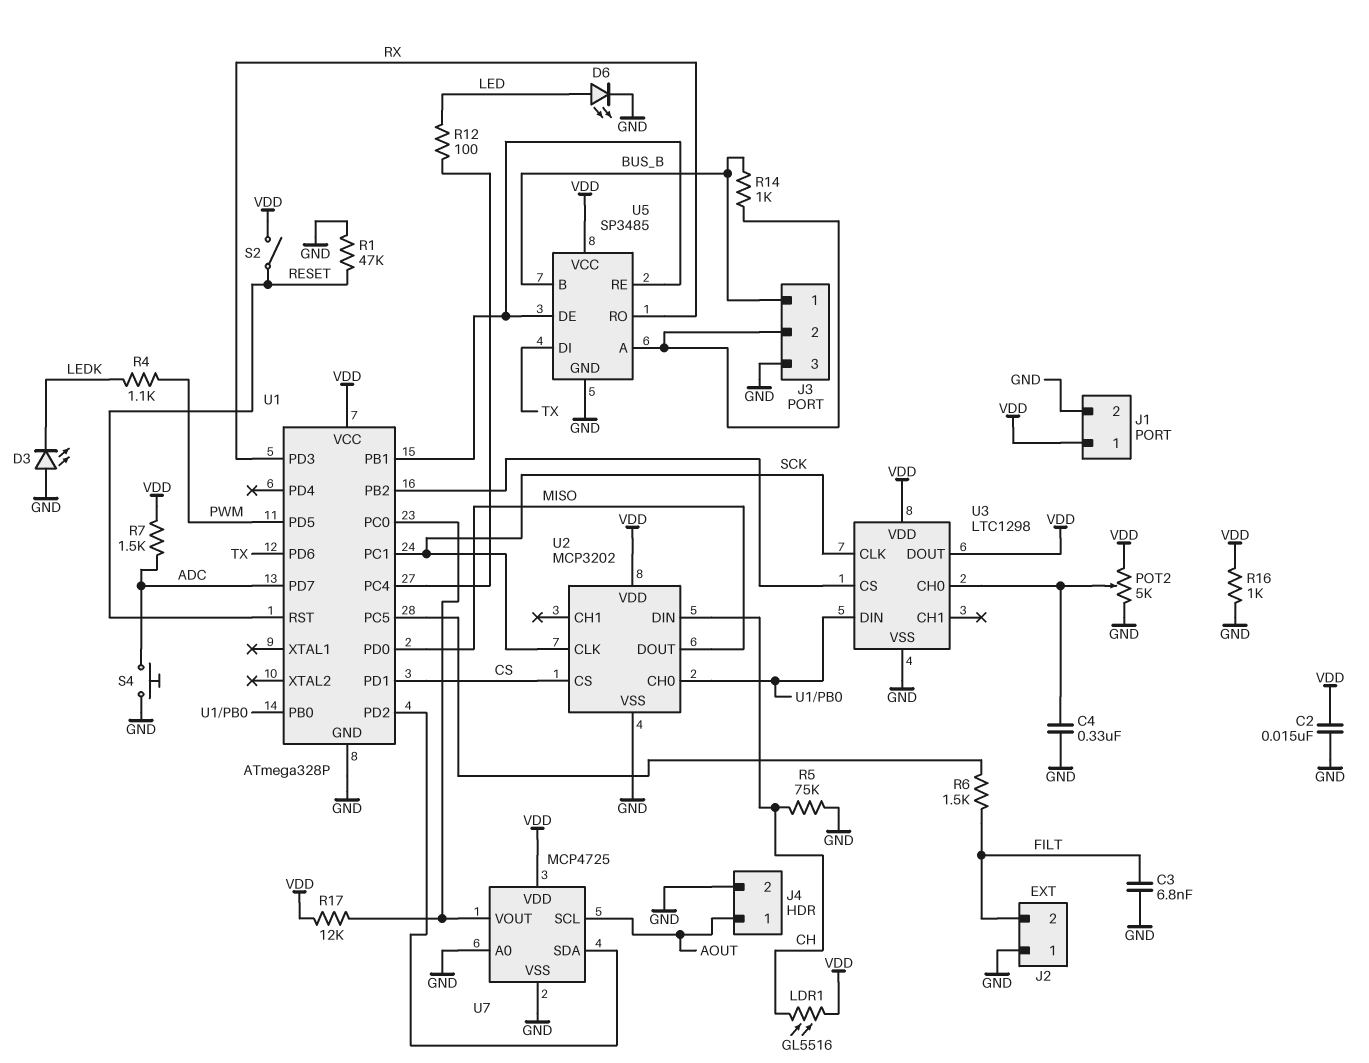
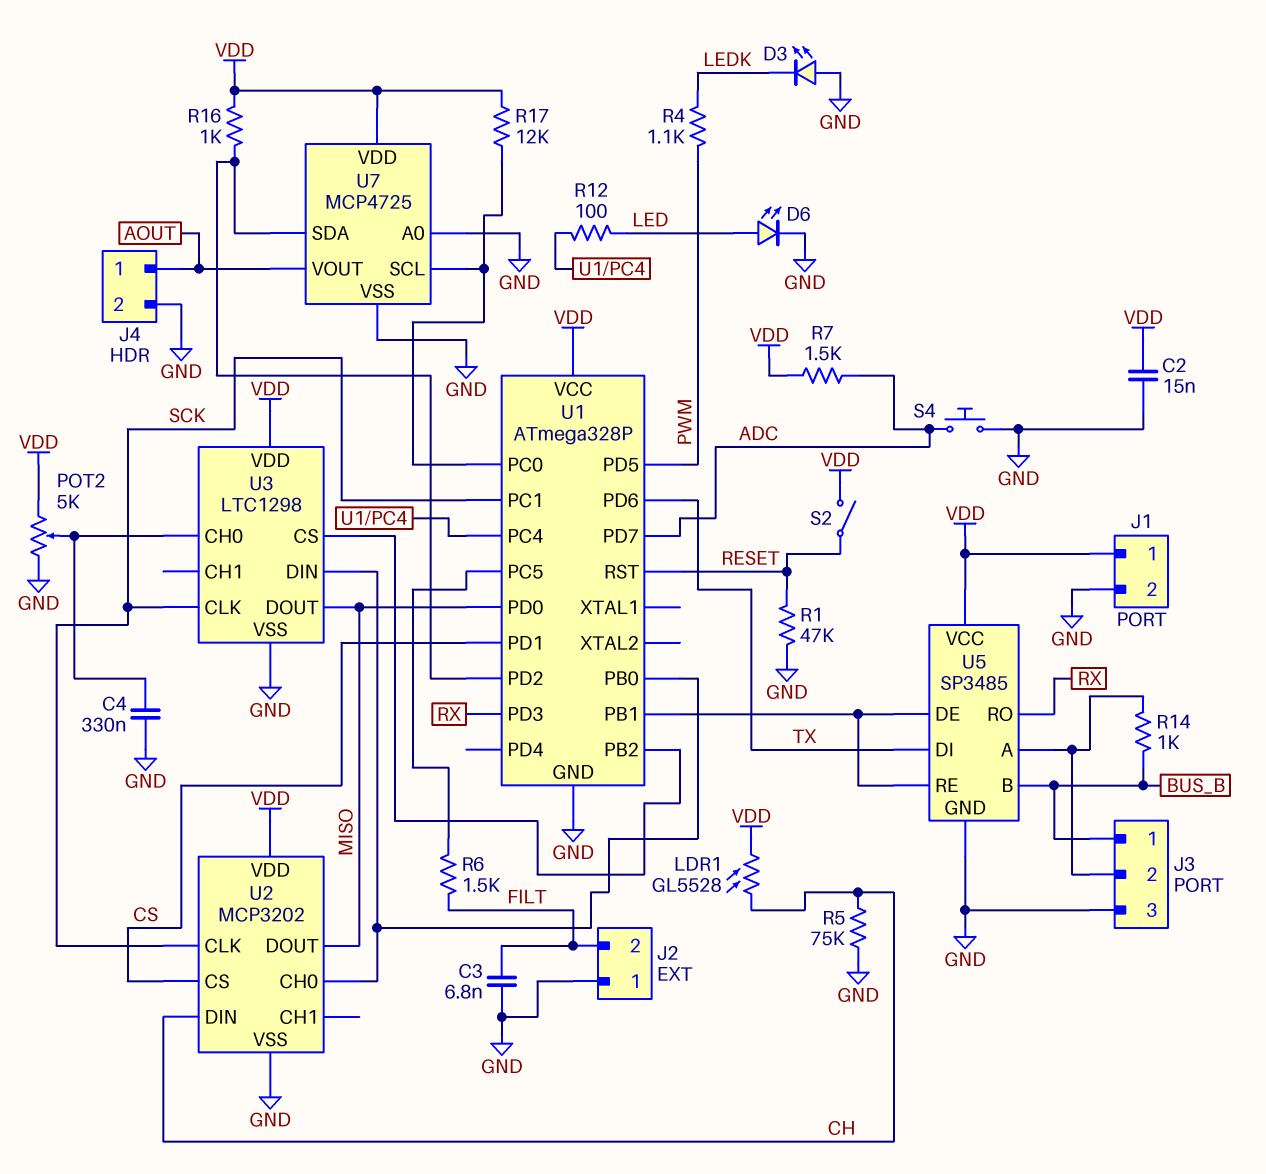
LDR1: GL5516 (CH, VDD) -> GL5528 (CH, VDD)
R16: 1k (GND, VDD) -> 1k (U1/PD2, VDD)
U3 pin DOUT: VDD -> MISO
U7 pin SCL: AOUT -> U1/PC0
U7 pin VOUT: U1/PC0 -> AOUT

